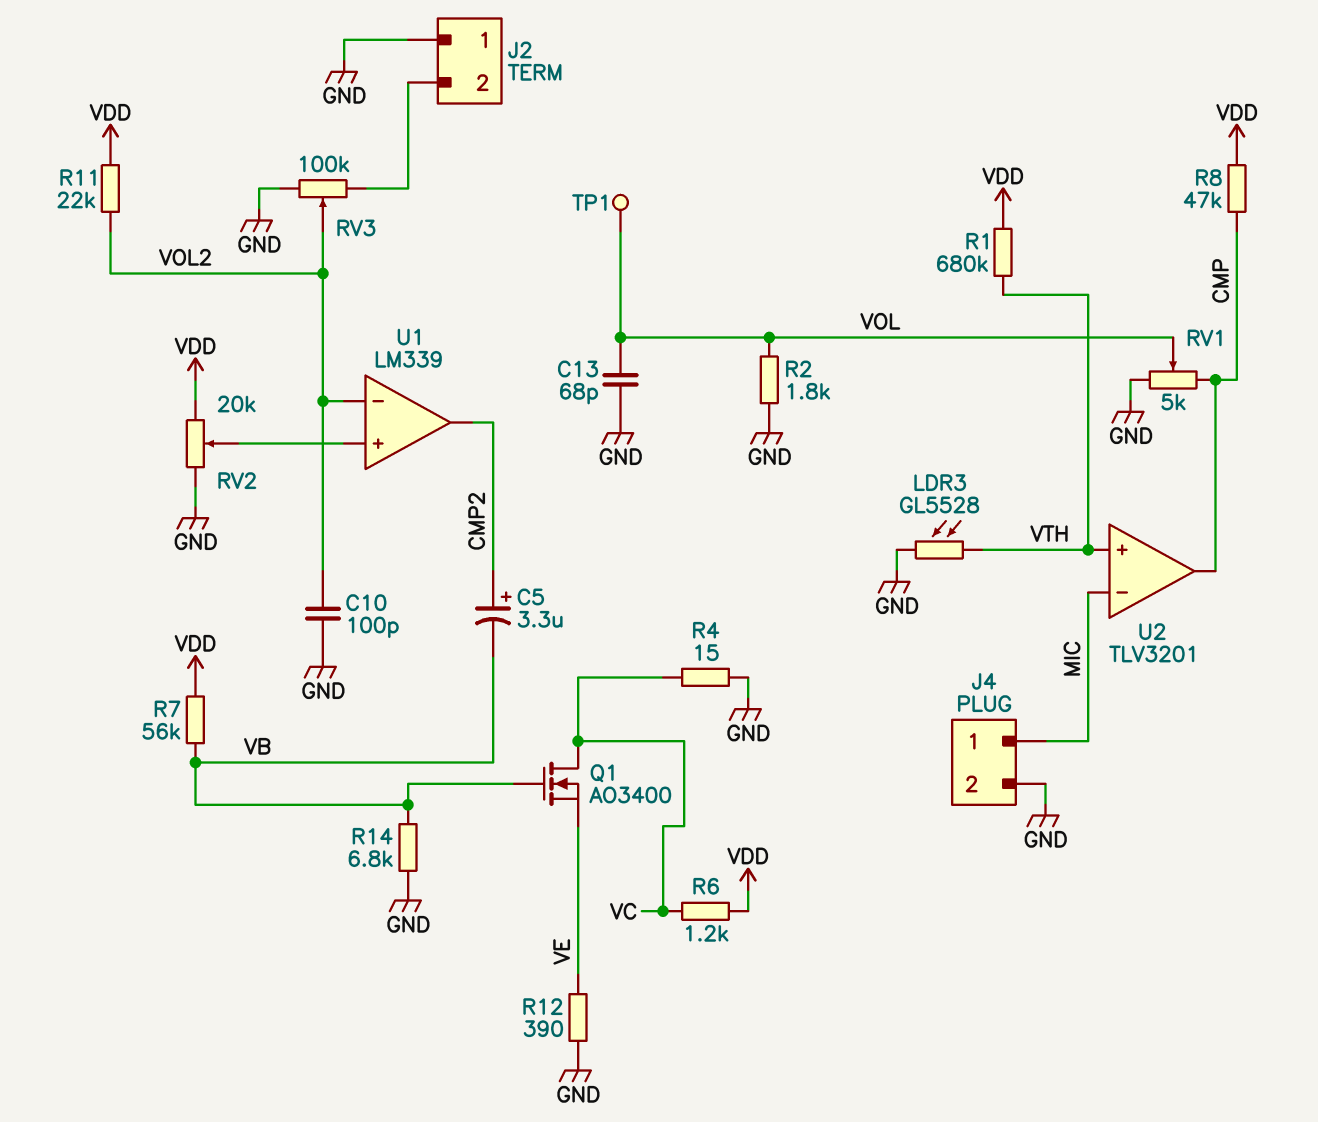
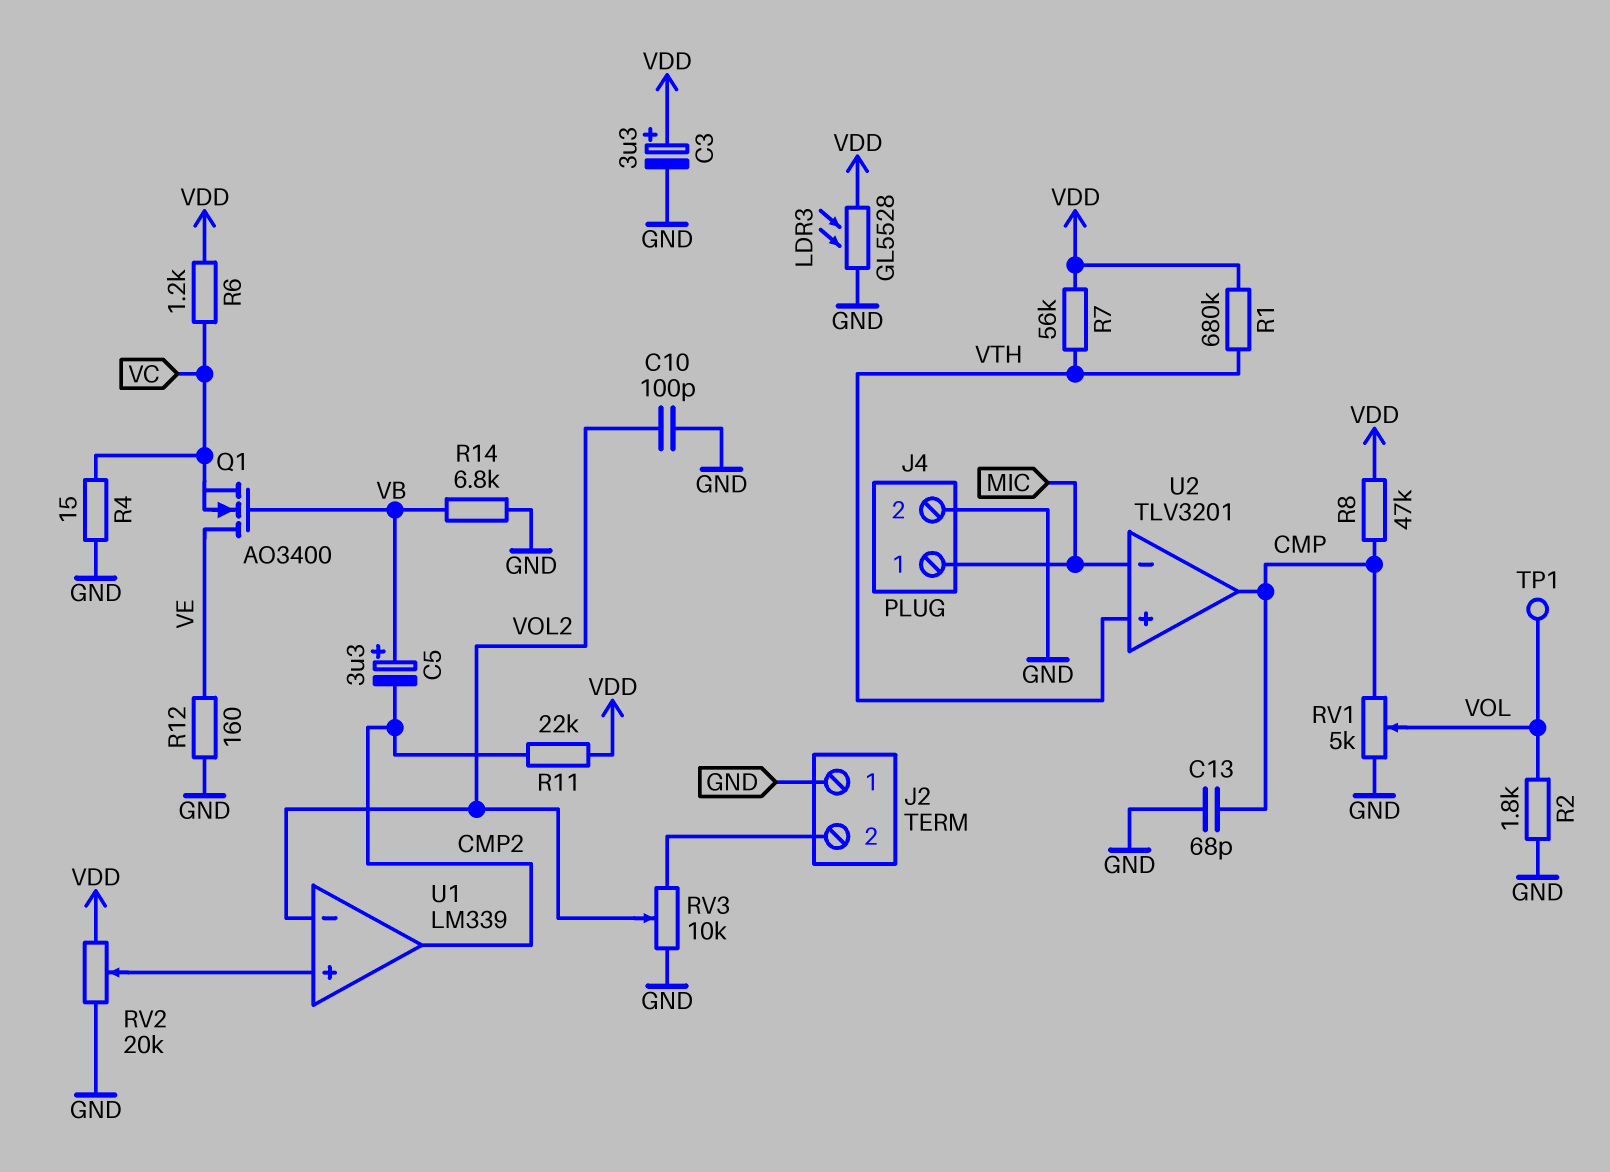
C3: none -> 3.3uF (plus VDD, minus GND)
C5: 3.3uF (plus CMP2, minus VB) -> 3.3uF (plus VB, minus CMP2)
C13: 68pF (GND, VOL) -> 68pF (CMP, GND)
LDR3: GL5528 (GND, VTH) -> GL5528 (GND, VDD)
Q1: NMOS AO3400 (G VB, D VC, S VE) -> NMOS AO3400 (G VB, D VE, S VC)
R7: 56k (VB, VDD) -> 56k (VDD, VTH)
R11: 22k (VDD, VOL2) -> 22k (CMP2, VDD)
R12: 390 (GND, VE) -> 160 (GND, VE)
RV3: 100k (GND, J2/2, wiper VOL2) -> 10k (GND, J2/2, wiper VOL2)

